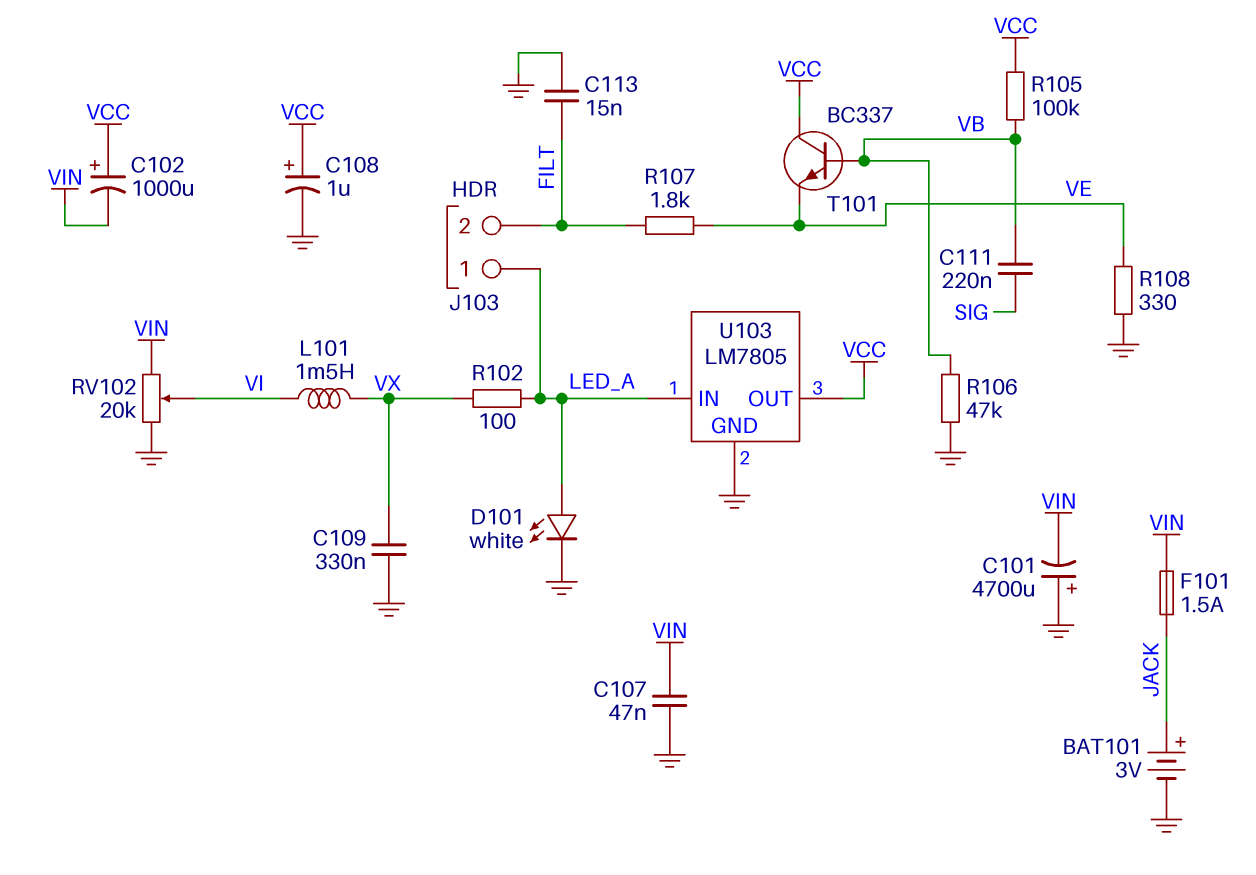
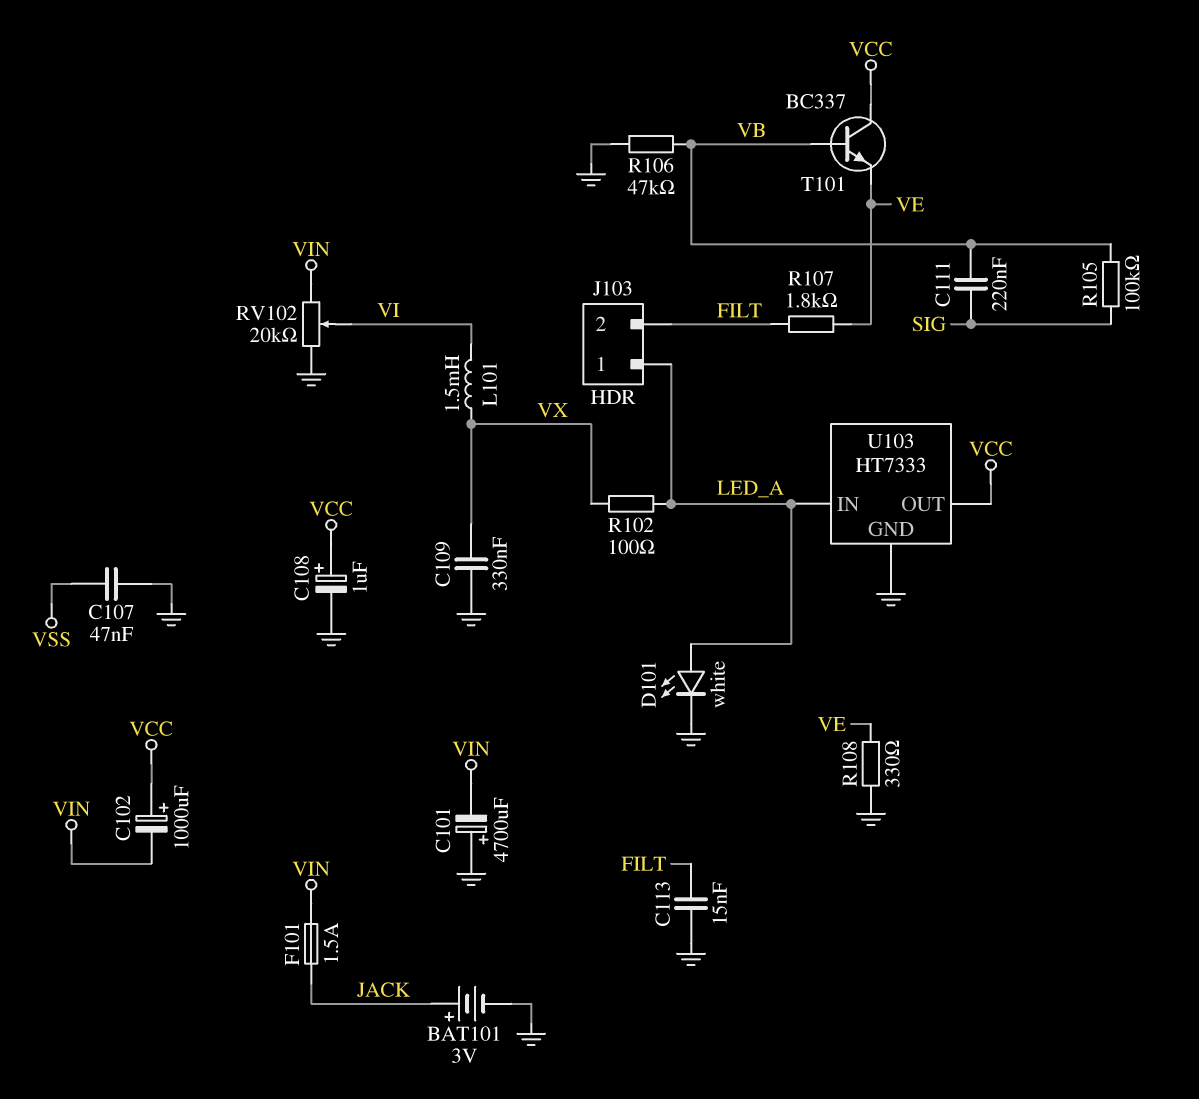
C107: 47nF (GND, VIN) -> 47nF (GND, VSS)
R105: 100k (VB, VCC) -> 100k (SIG, VB)
U103: LM7805 -> HT7333

